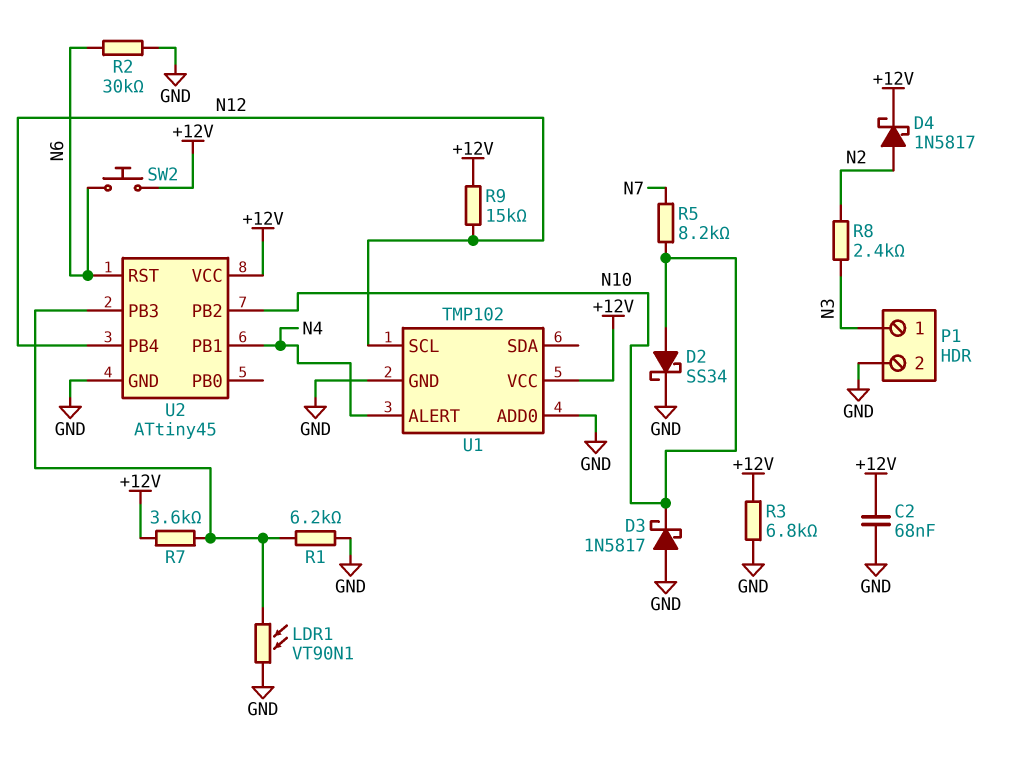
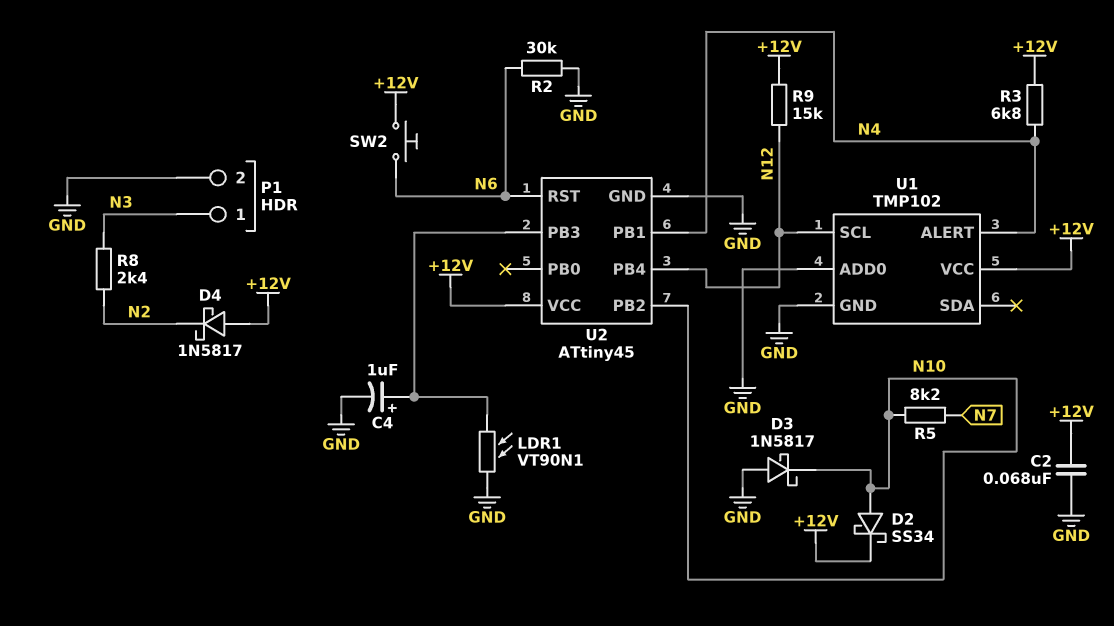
C4: none -> 1uF (plus U2/PB3, minus GND)
D2: schottky SS34 (A N10, K GND) -> schottky SS34 (A N10, K +12V)
D4: schottky 1N5817 (A N2, K +12V) -> schottky 1N5817 (A +12V, K N2)
R1: 6.2k (GND, U2/PB3) -> none
R3: 6.8k (+12V, GND) -> 6.8k (+12V, N4)
R7: 3.6k (+12V, U2/PB3) -> none

